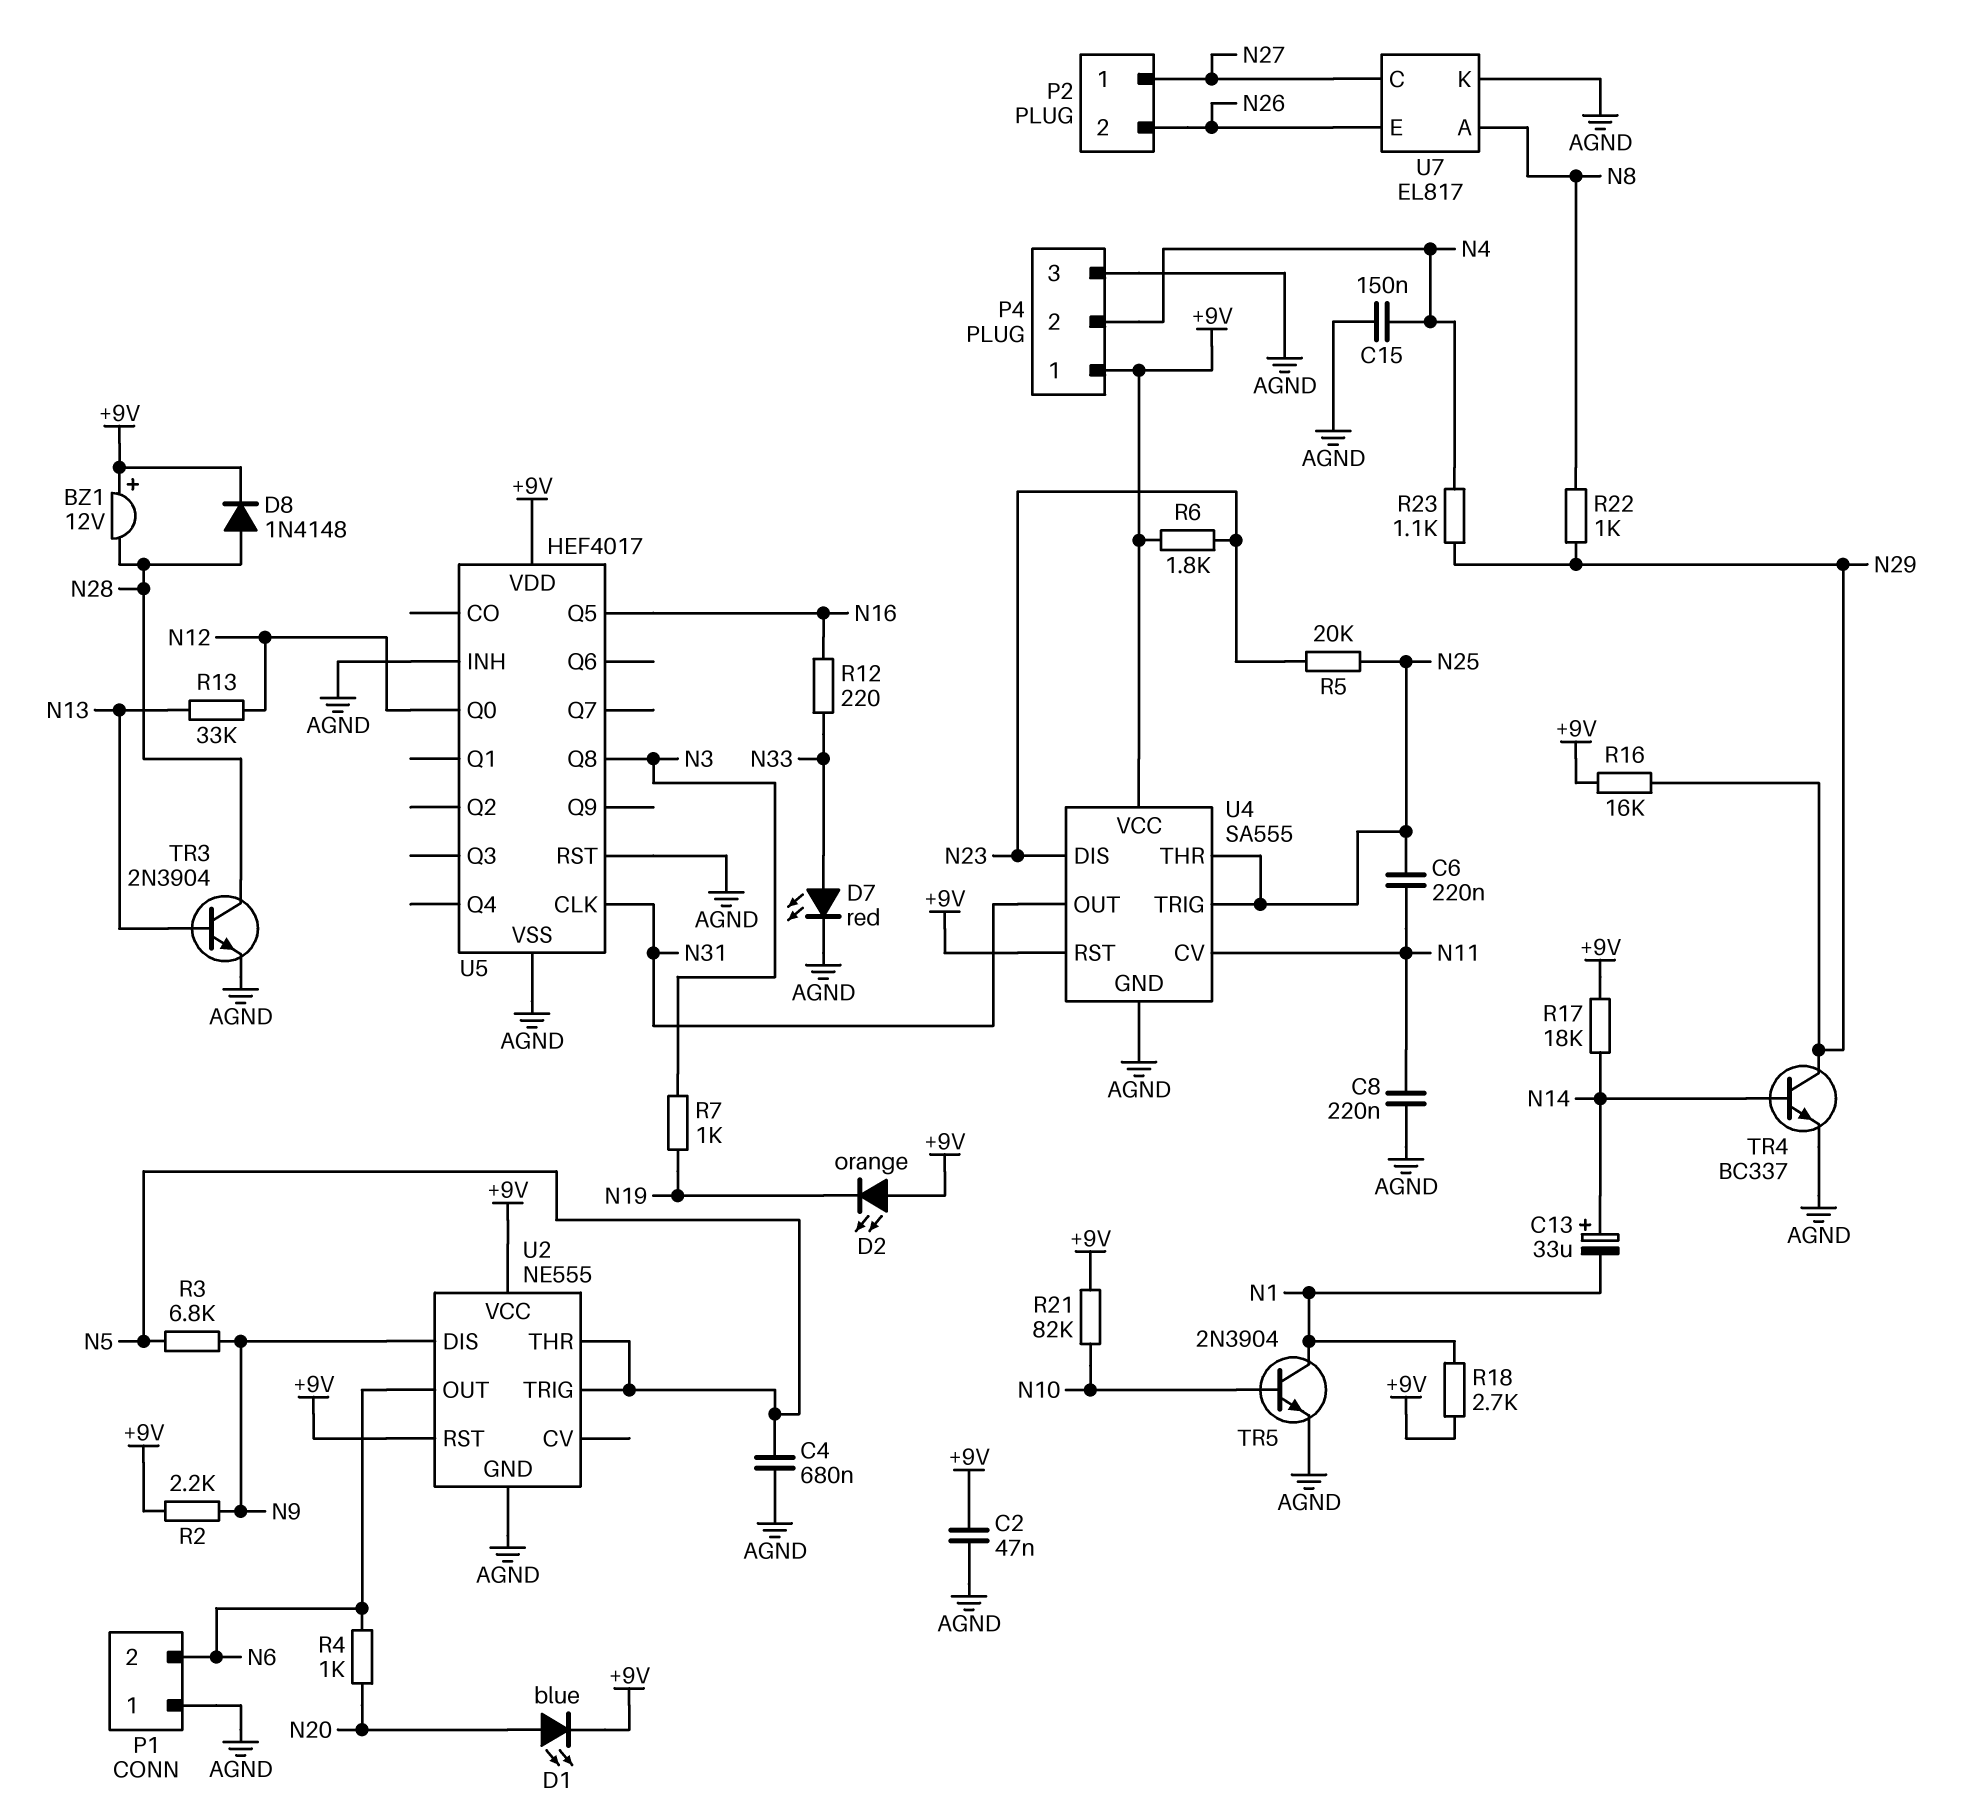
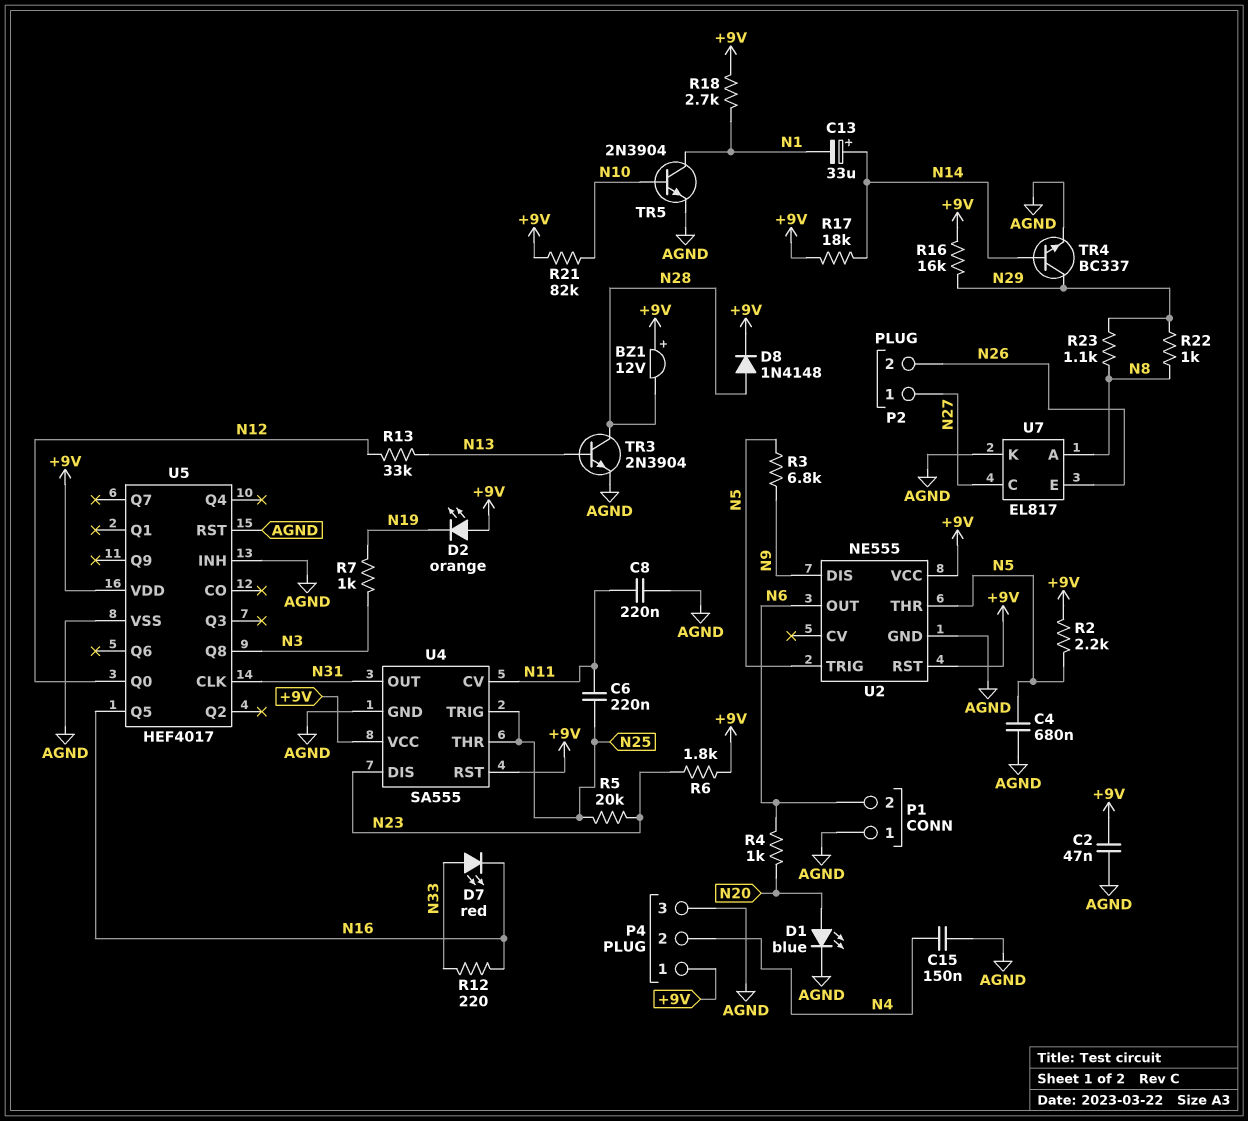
D1: LED blue (A N20, K +9V) -> LED blue (A N20, K AGND)
D7: LED red (A N33, K AGND) -> LED red (A N33, K N16)
R2: 2.2k (+9V, N9) -> 2.2k (+9V, N5)
R23: 1.1k (N4, N29) -> 1.1k (N8, N29)

